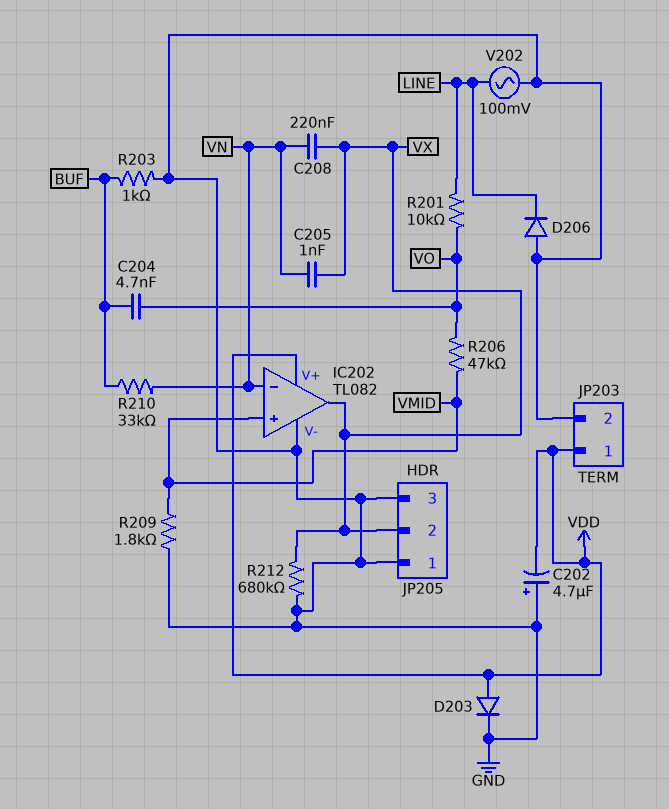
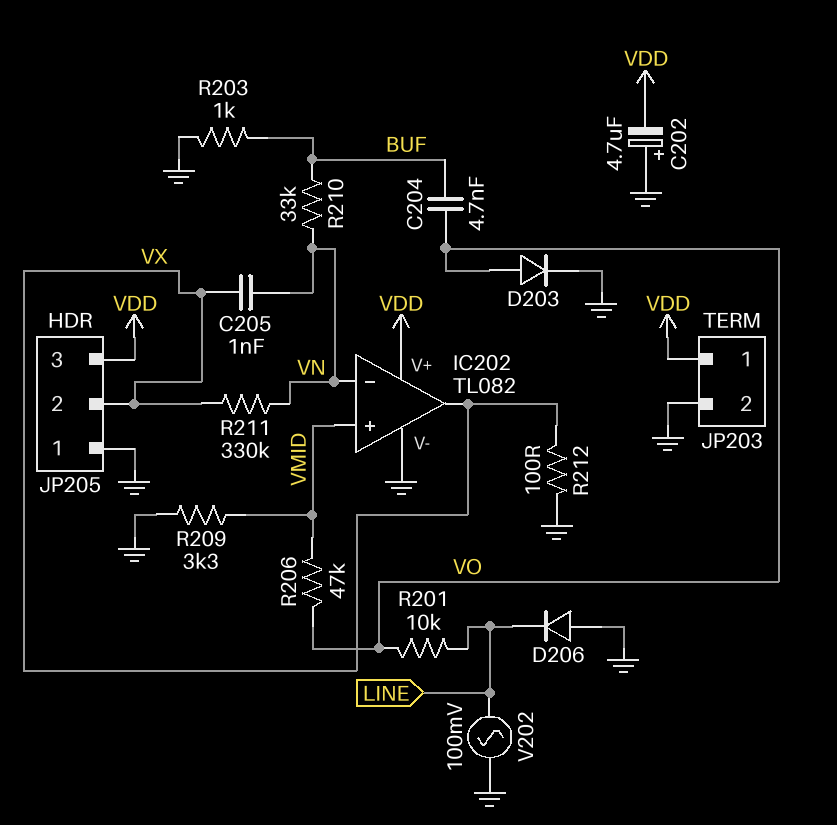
C208: 220nF (VN, VX) -> none
D203: diode (A VDD, K GND) -> diode (A VO, K GND)
JP205 pin 3: GND -> VDD
R209: 1.8k (GND, VMID) -> 3.3k (GND, VMID)
R211: none -> 330k (VN, VX)
R212: 680k (GND, VX) -> 100 (GND, VX)

